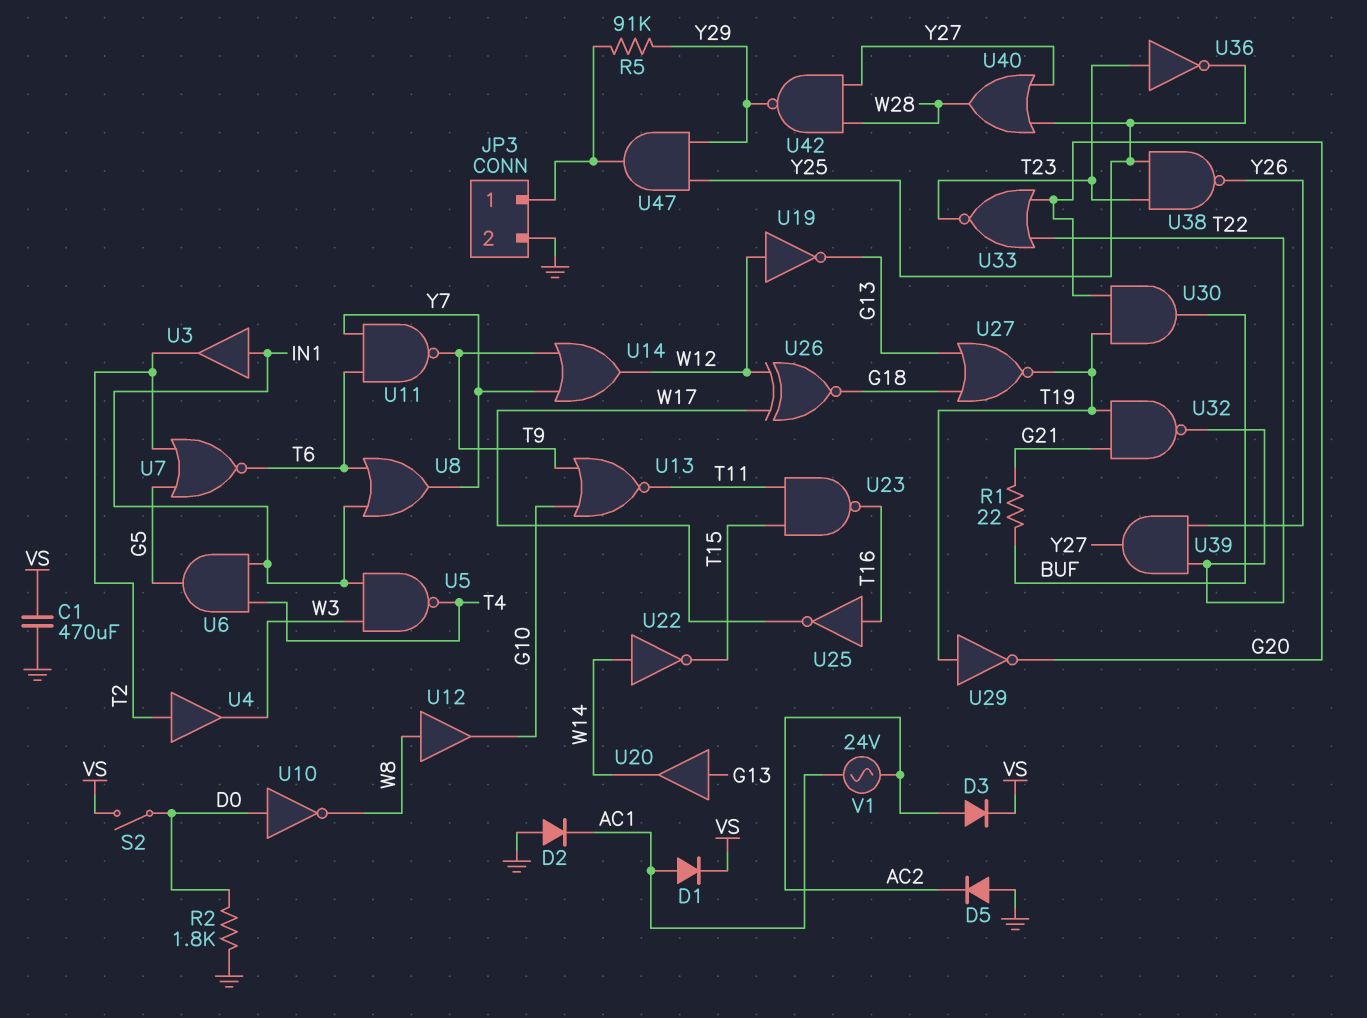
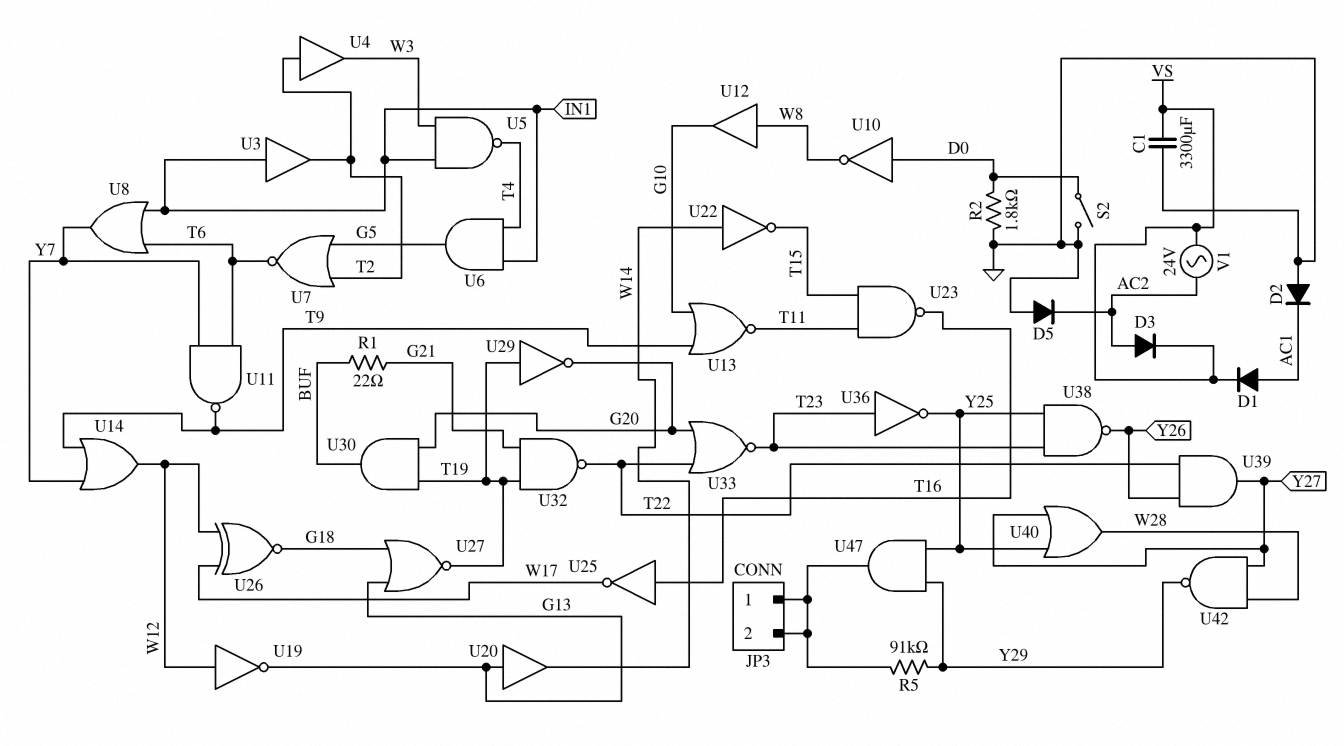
C1: 470uF (GND, VS) -> 3300uF (GND, VS)
JP3 pin 2: GND -> JP3/1
S2: switch (D0, VS) -> switch (D0, GND)
V1: AC 24V (AC1, AC2) -> AC 24V (AC2, VS)

